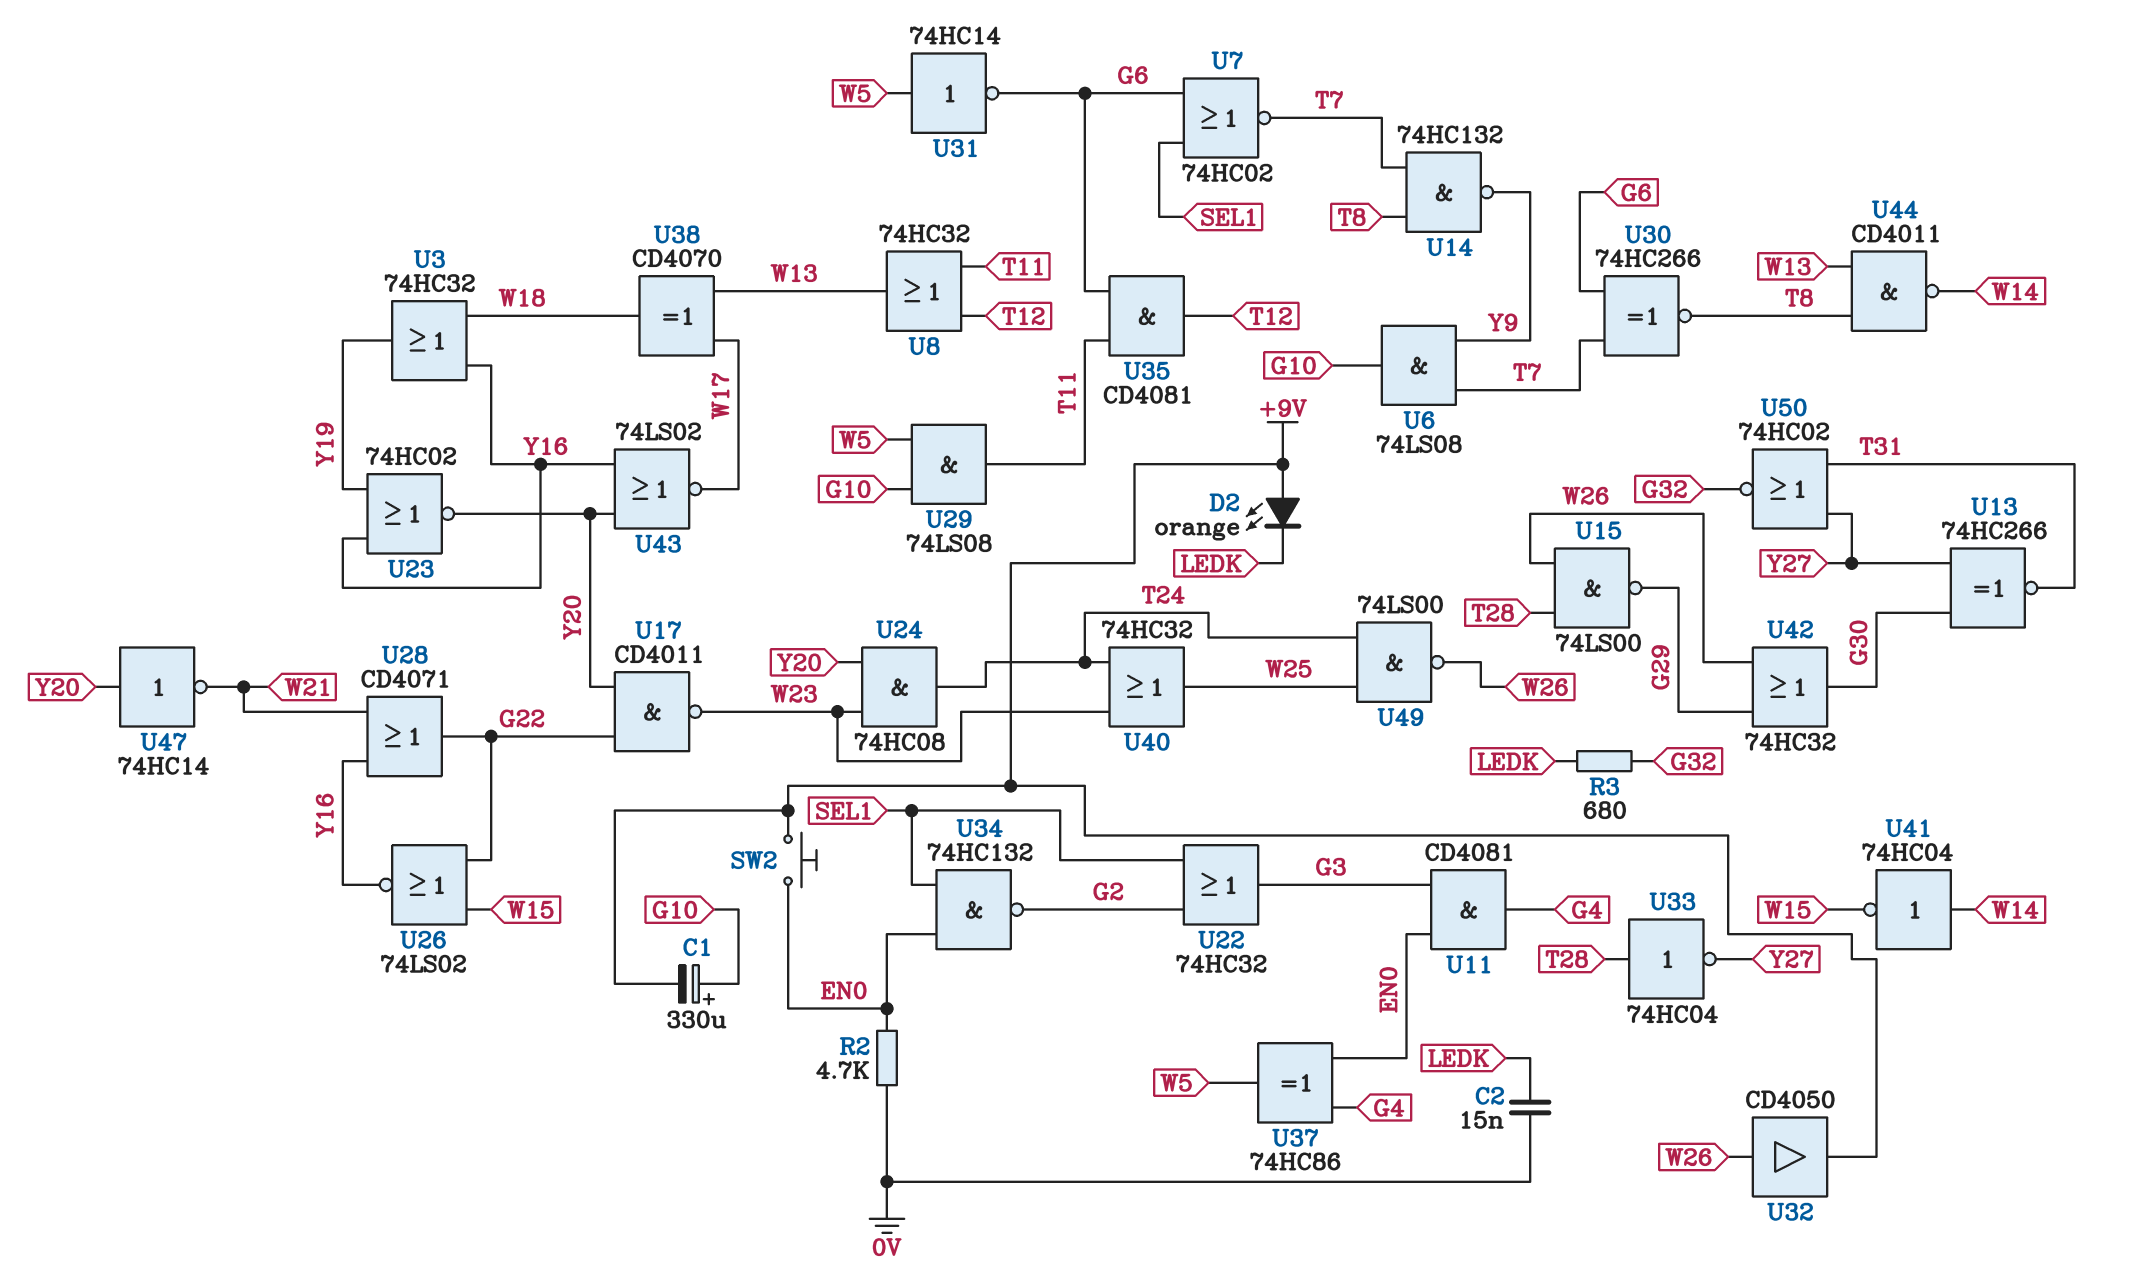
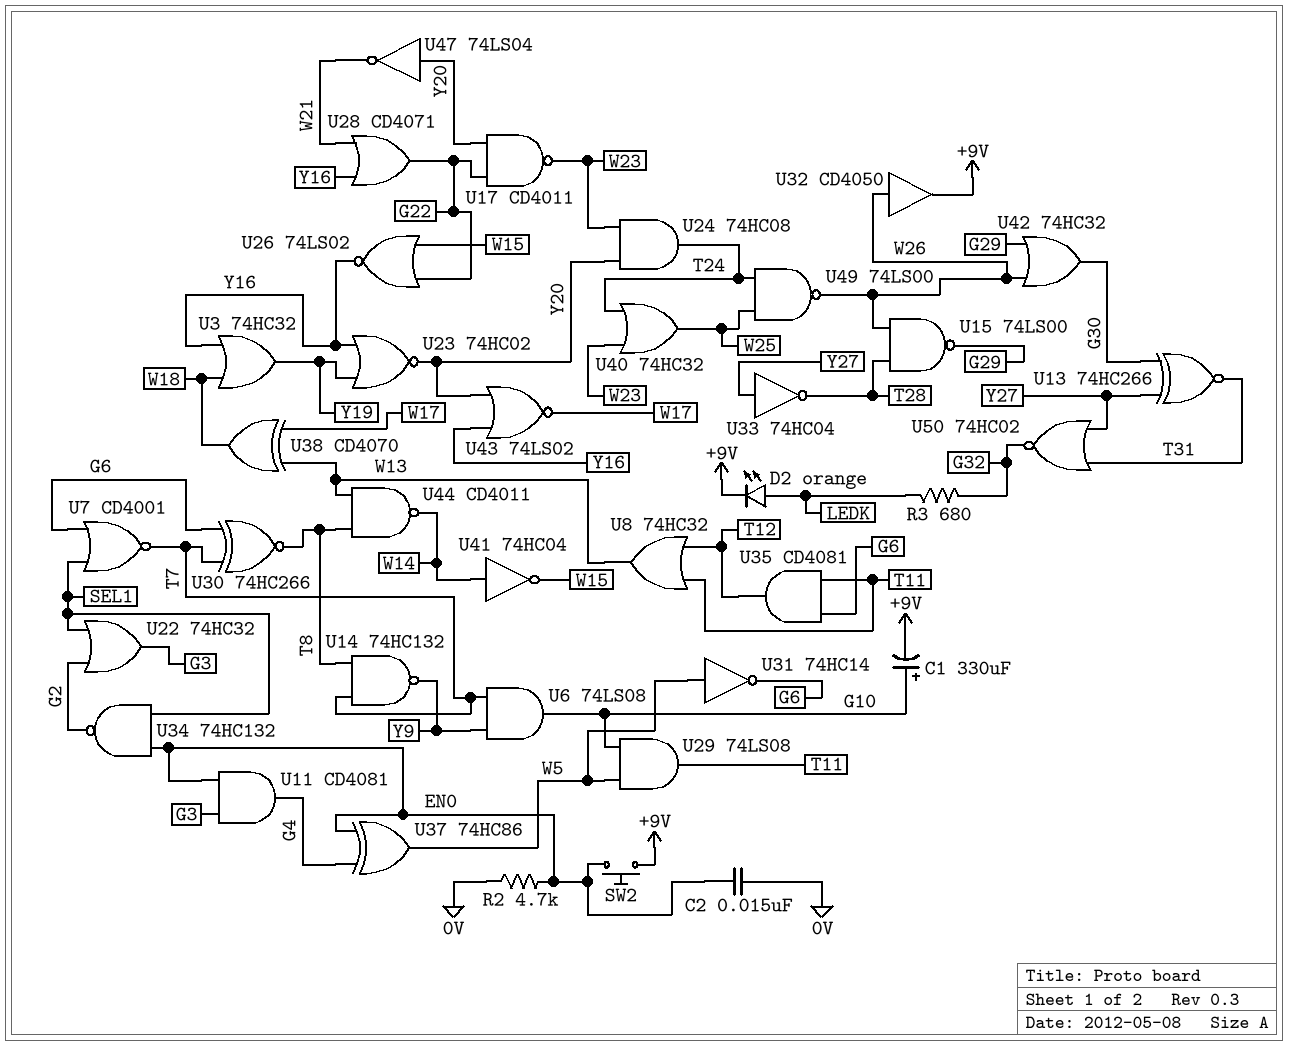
C2: 15nF (0V, LEDK) -> 15nF (0V, EN0)
D2: LED orange (A +9V, K LEDK) -> LED orange (A LEDK, K +9V)
U7: NOR 74HC02 (in G6, in SEL1, out T7) -> NOR CD4001 (in G6, in SEL1, out T7)
U33: NOT 74HC04 (in T28, out Y27) -> NOT 74HC04 (in Y27, out T28)
U47: NOT 74HC14 (in Y20, out W21) -> NOT 74LS04 (in Y20, out W21)

